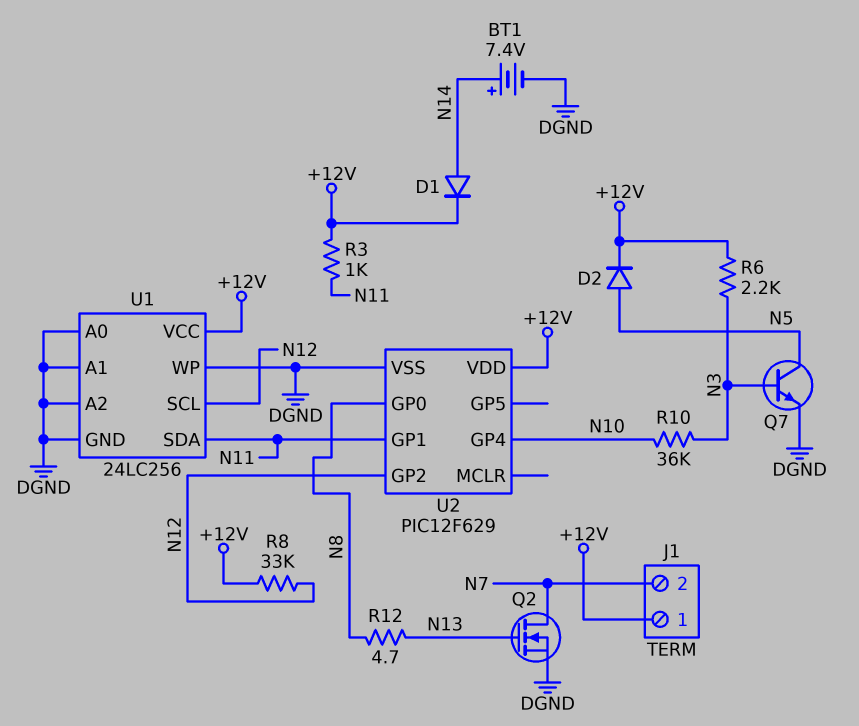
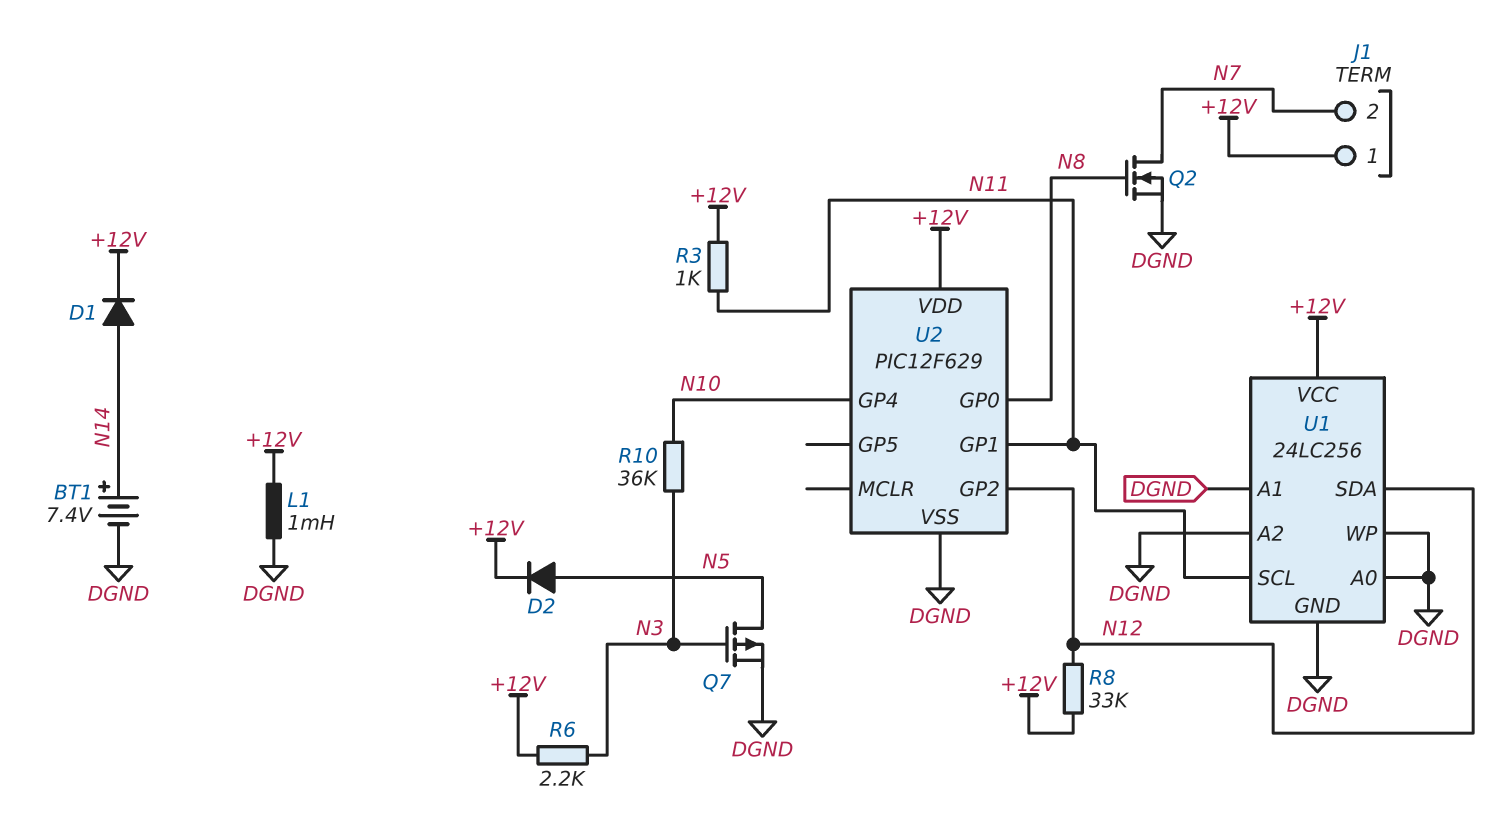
L1: none -> 1mH (+12V, DGND)
Q2: NMOS (G N13, D N7, S DGND) -> NMOS (G N8, D N7, S DGND)
Q7: NPN (B N3, C N5, E DGND) -> PMOS (G N3, D N5, S DGND)
R12: 4.7 (N8, N13) -> none
U1 pin SCL: N12 -> N11
U1 pin SDA: N11 -> N12

